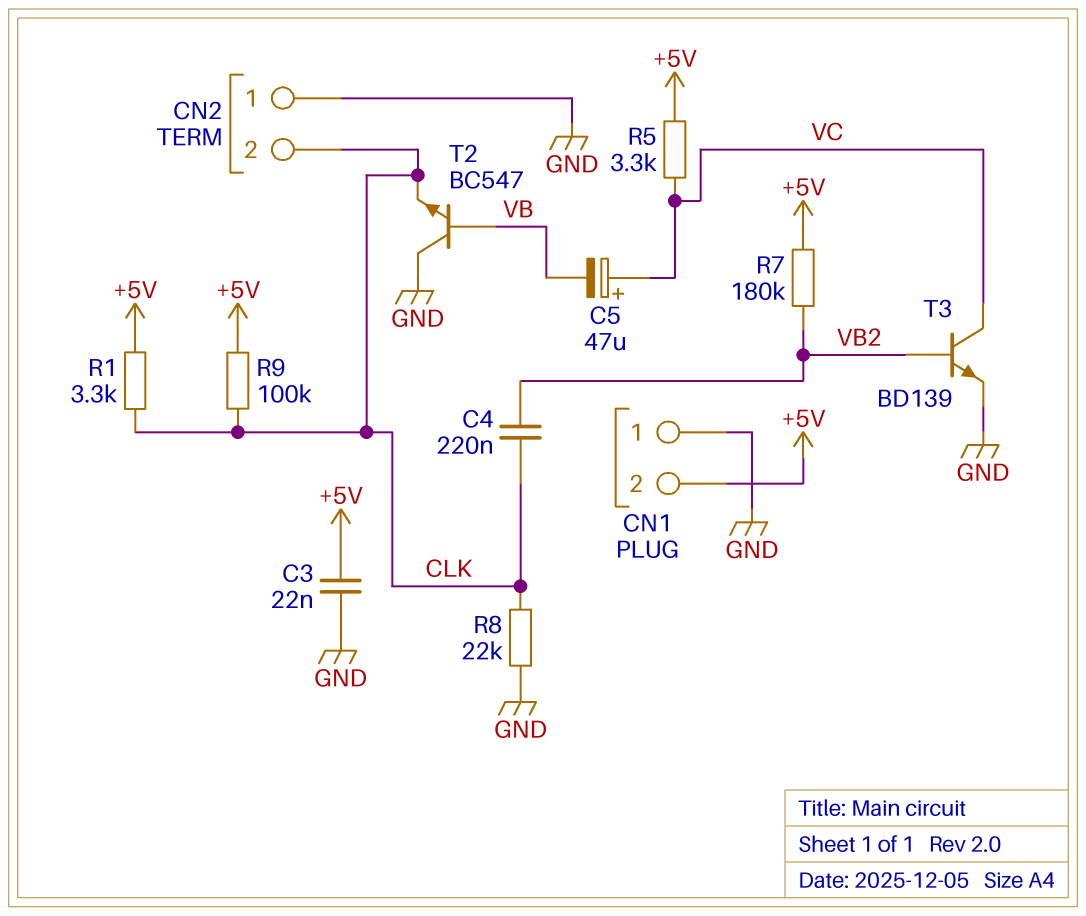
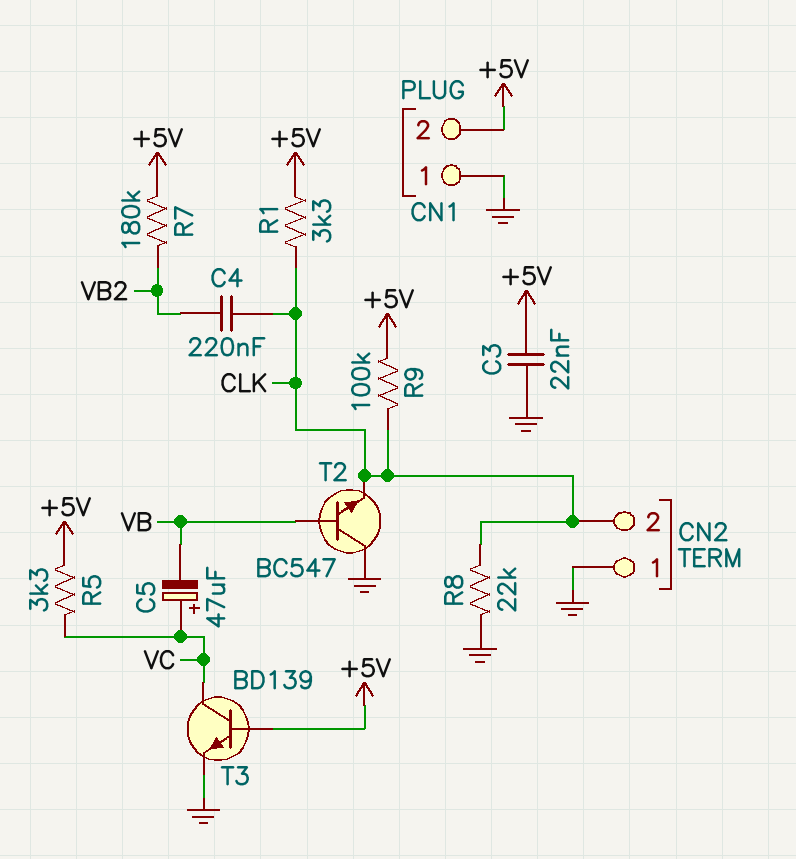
T3: NPN BD139 (B VB2, C VC, E GND) -> NPN BD139 (B +5V, C VC, E GND)

